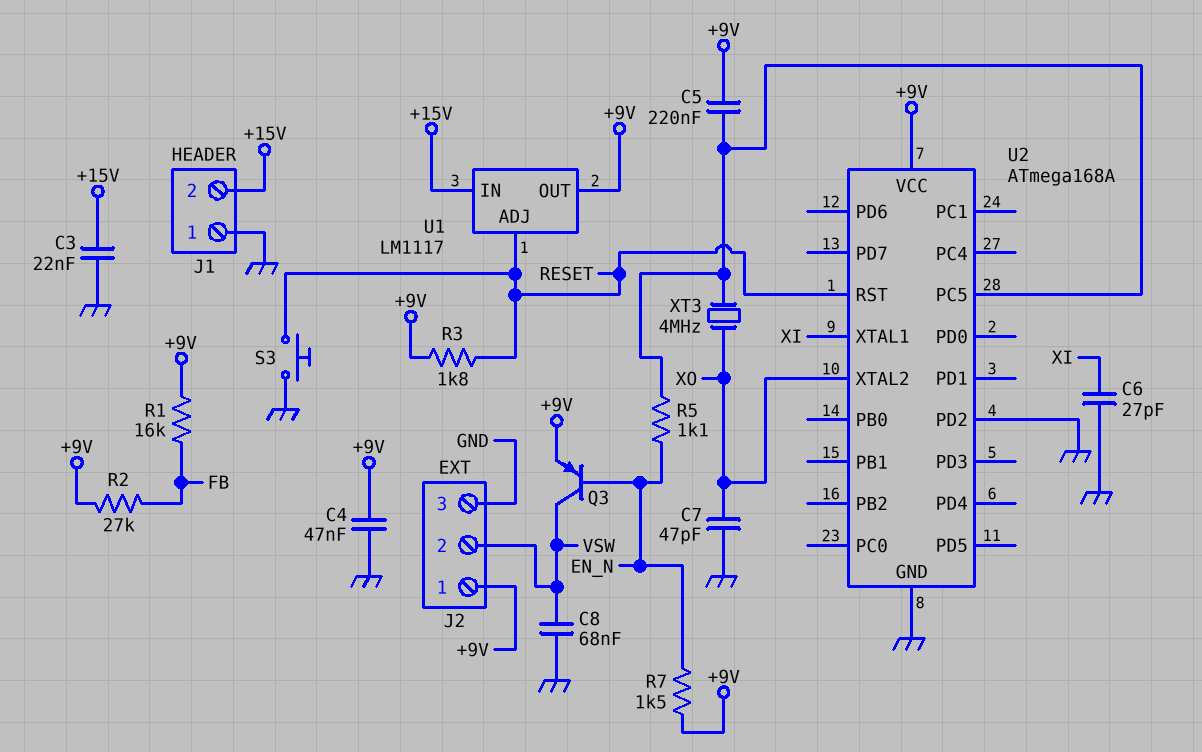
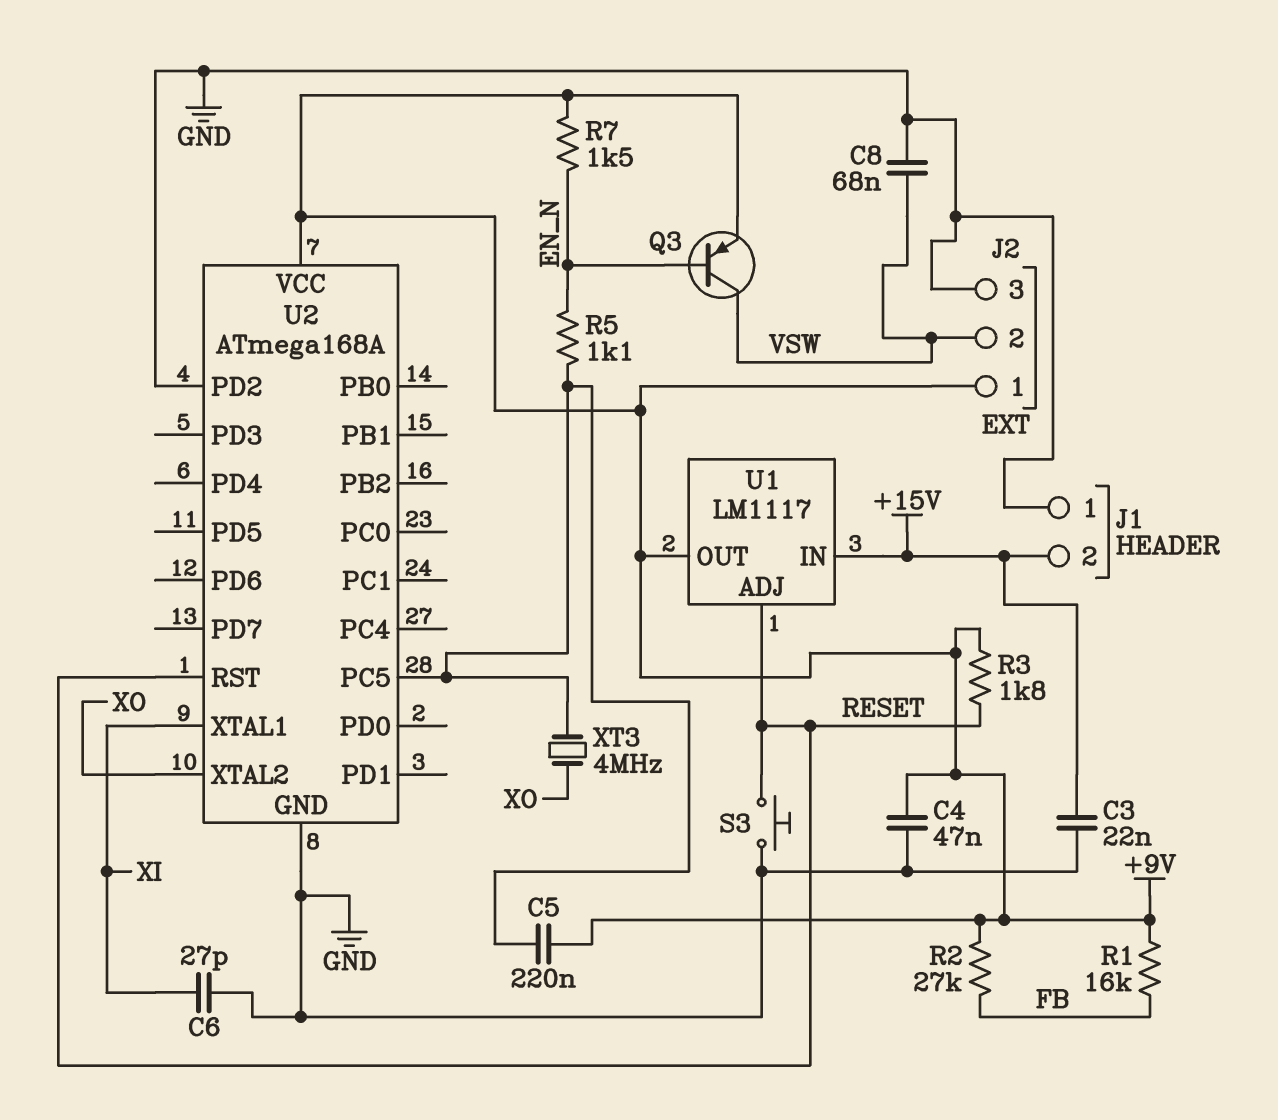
C7: 47pF (GND, XO) -> none

